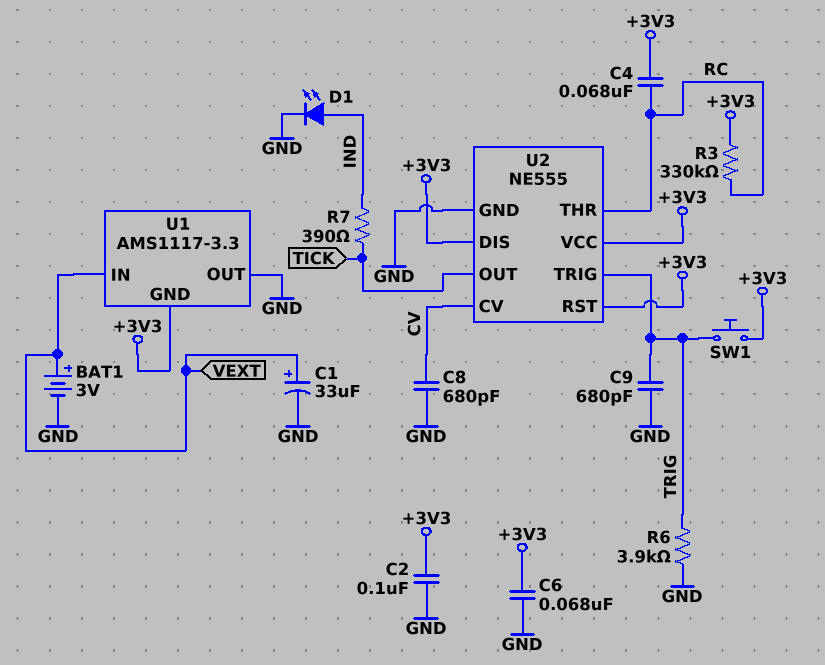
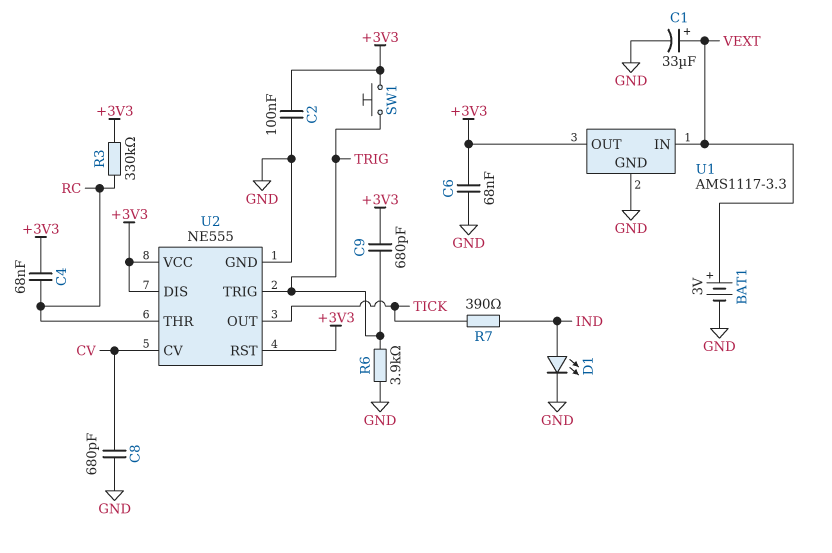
C9: 680pF (GND, TRIG) -> 680pF (+3V3, TRIG)
U1 pin GND: +3V3 -> GND
U1 pin OUT: GND -> +3V3

